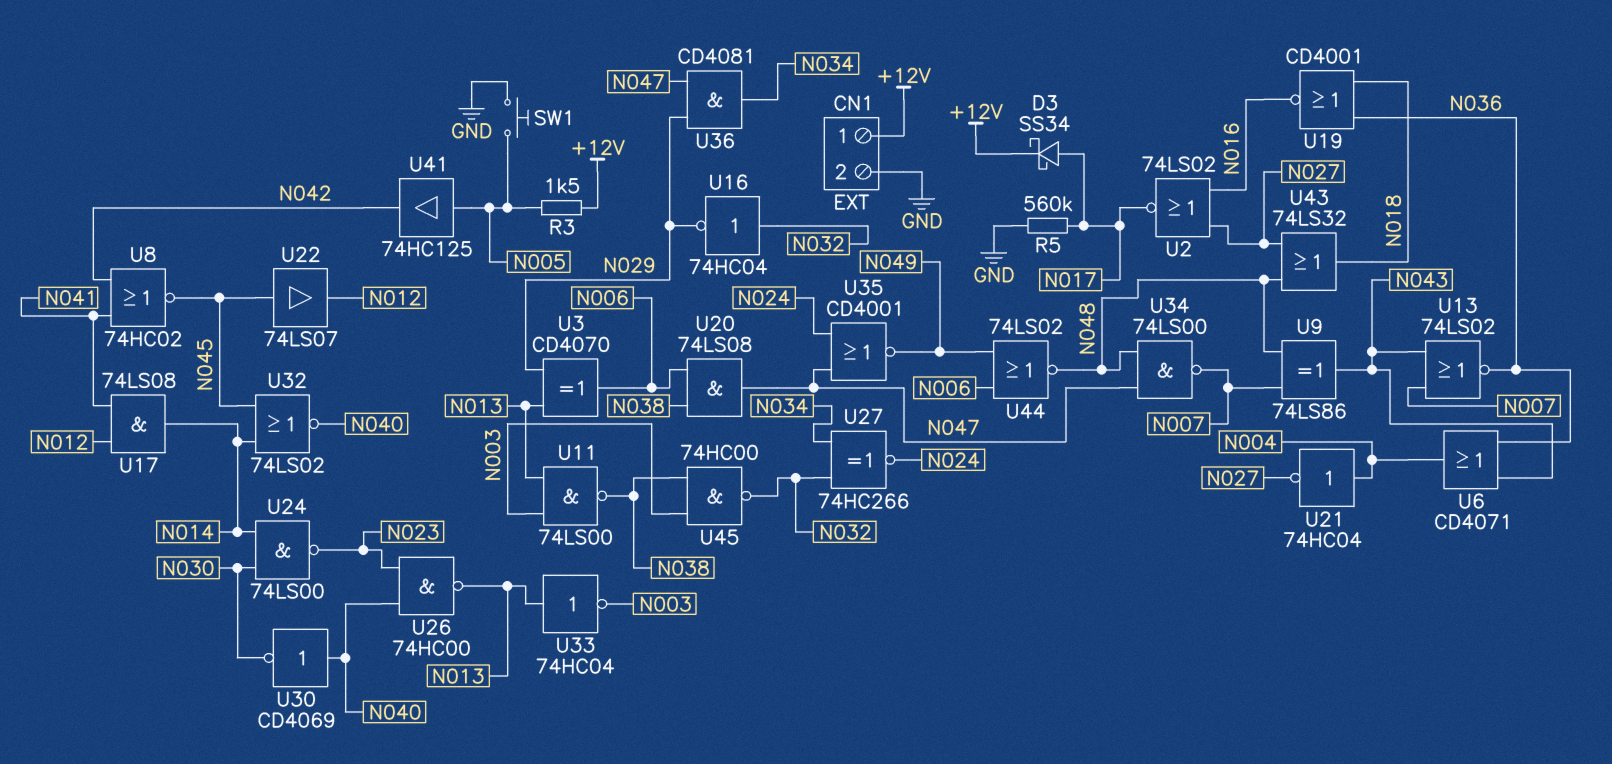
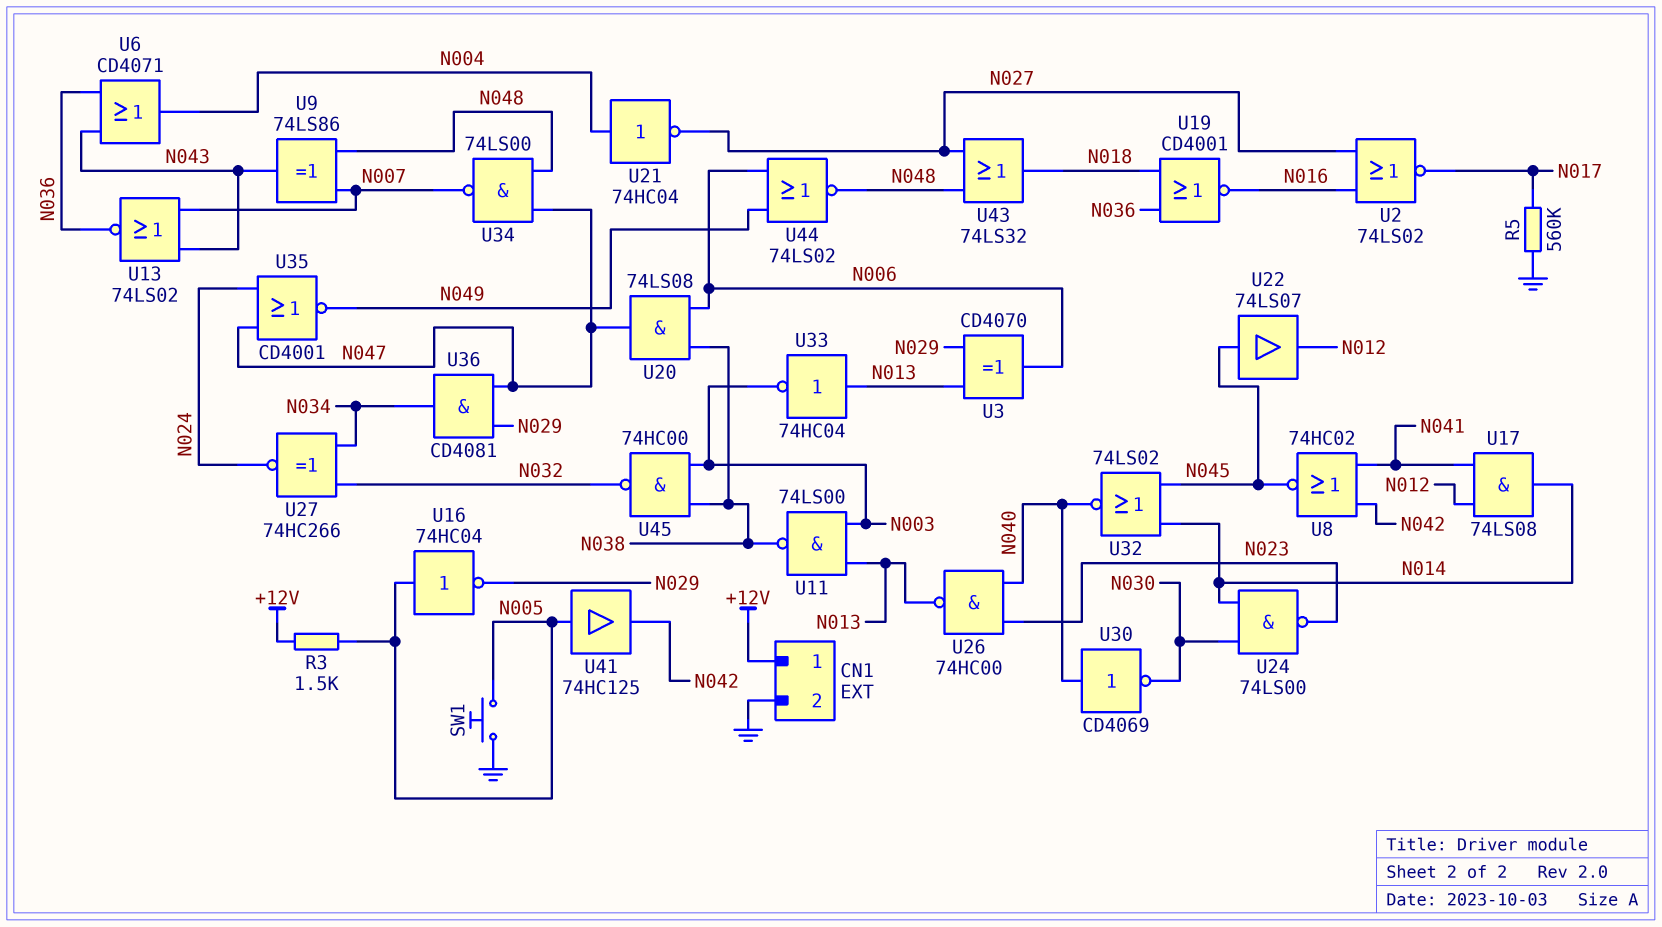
D3: schottky SS34 (A N017, K +12V) -> none
U16: NOT 74HC04 (in N032, out N029) -> NOT 74HC04 (in N005, out N029)

